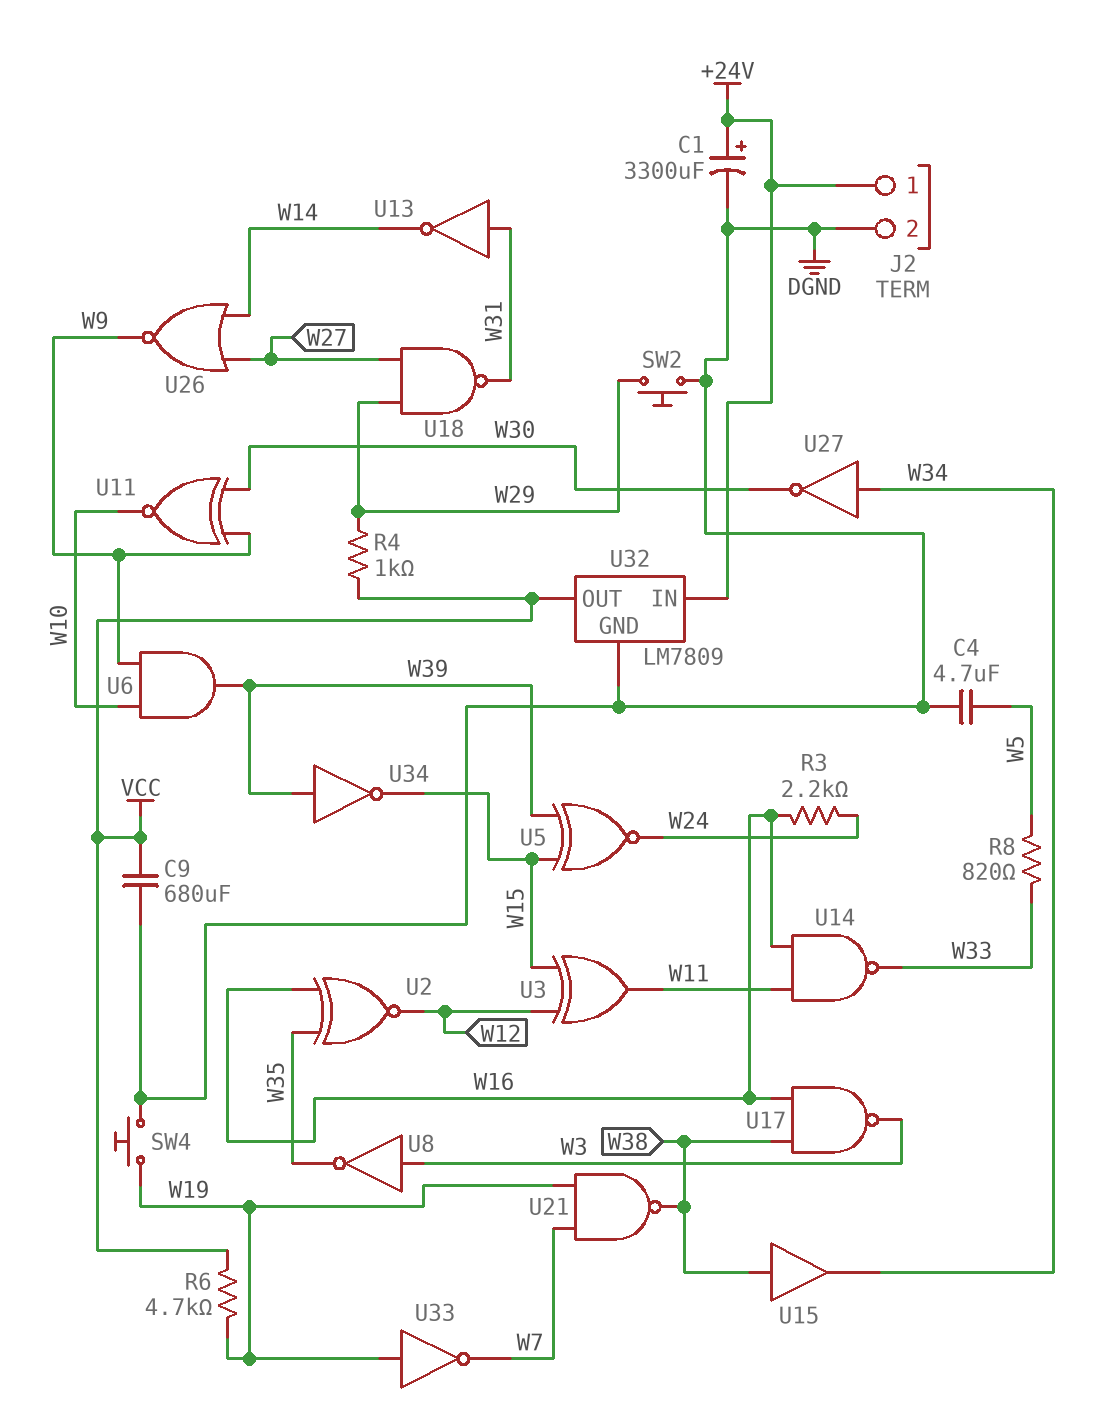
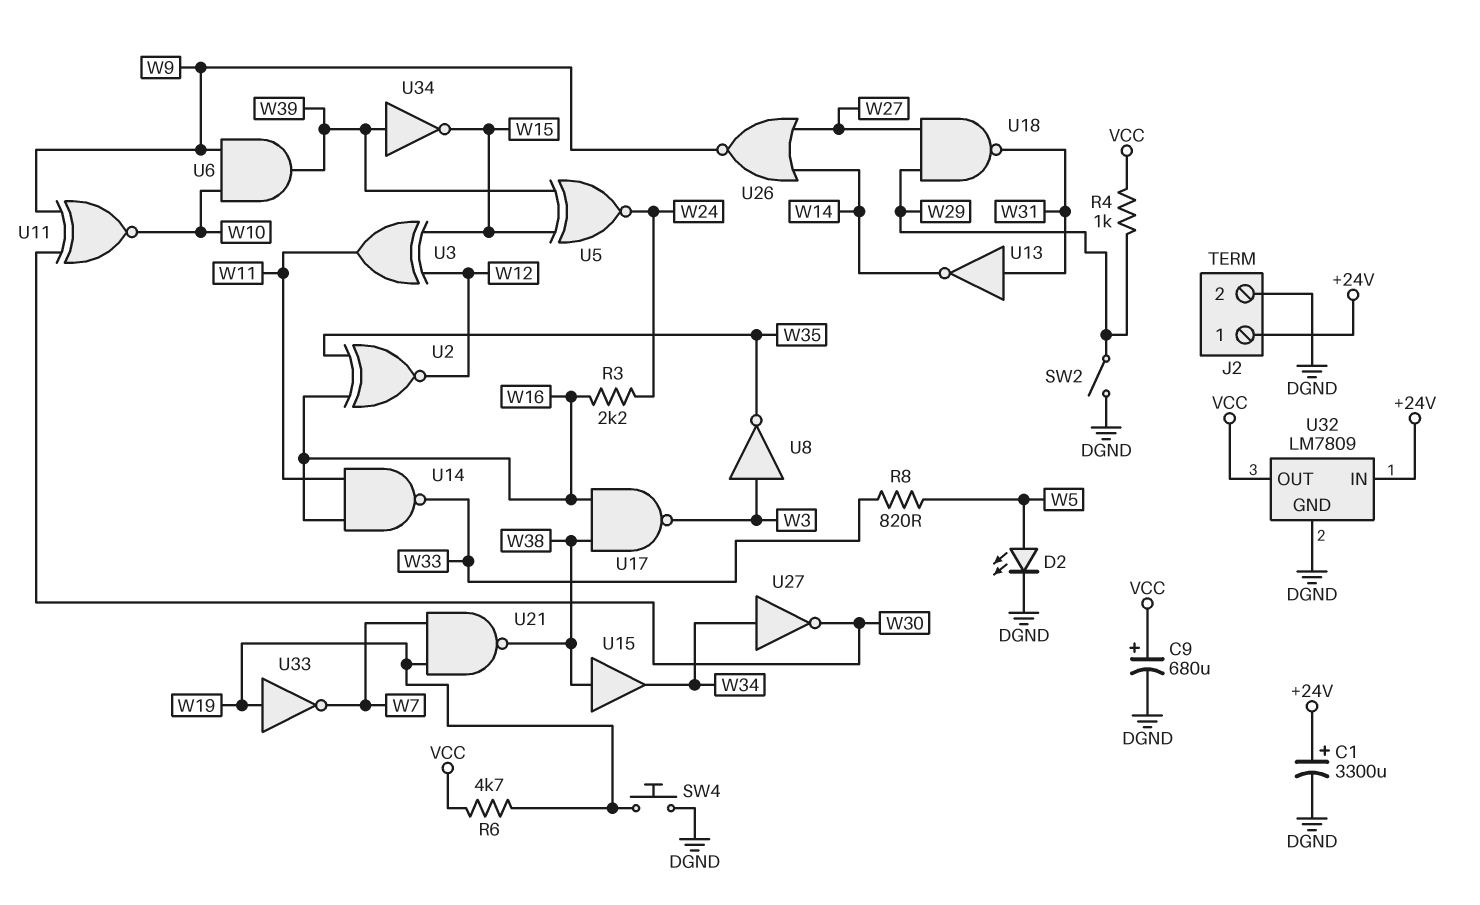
C4: 4.7uF (DGND, W5) -> none
C9: 680uF (DGND, VCC) -> 680uF (plus VCC, minus DGND)
D2: none -> LED (A W5, K DGND)
SW2: button (DGND, W29) -> switch (DGND, W29)

